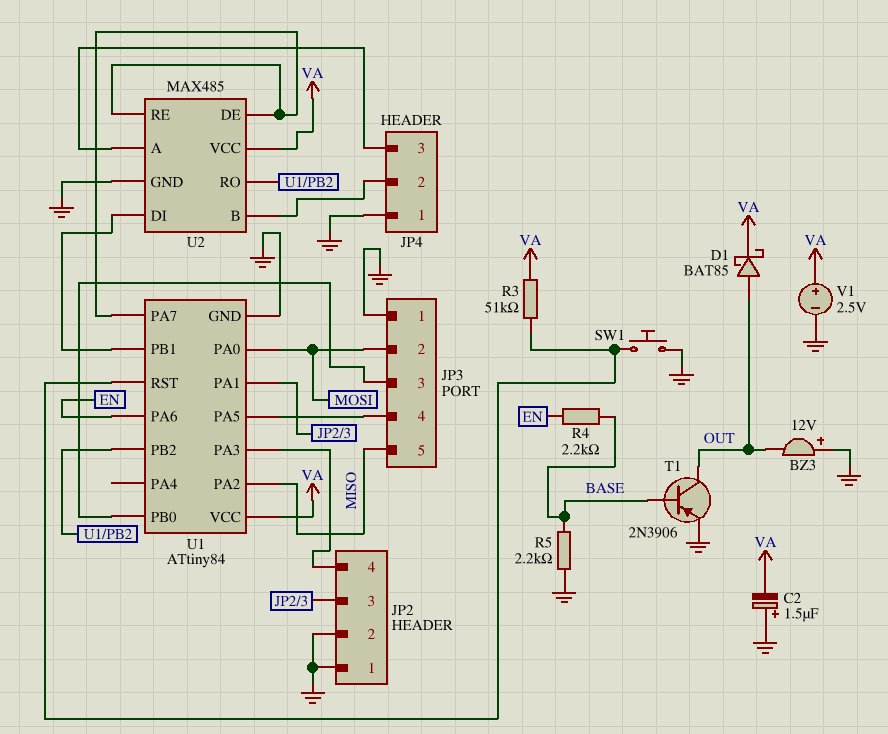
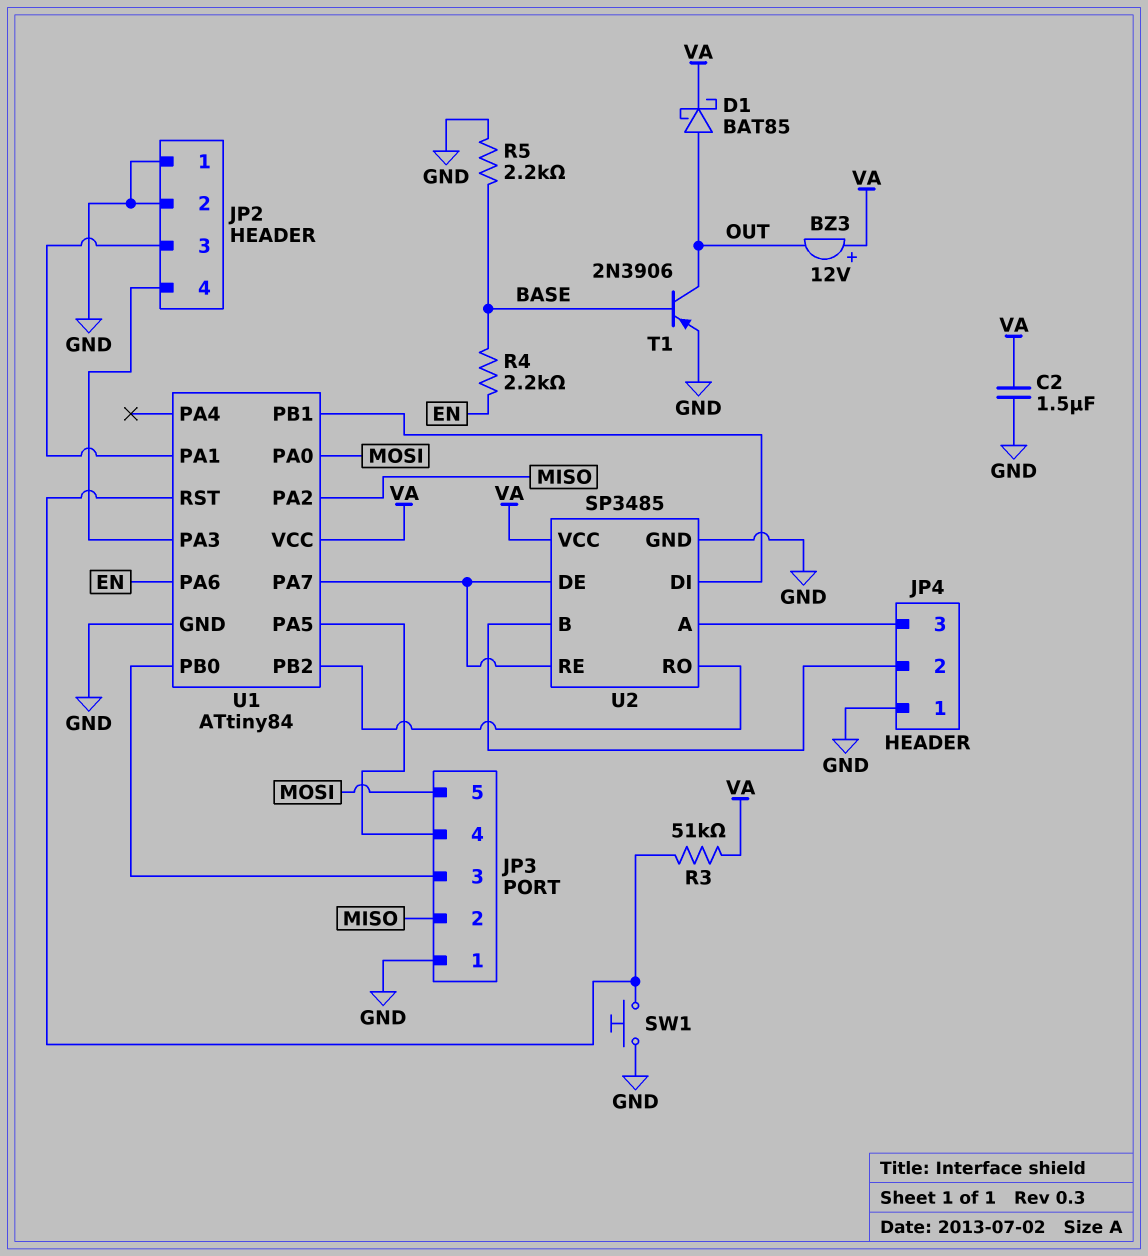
BZ3: buzzer 12V (plus GND, minus OUT) -> buzzer 12V (plus VA, minus OUT)
C2: 1.5uF (plus GND, minus VA) -> 1.5uF (GND, VA)
JP3 pin 2: MOSI -> MISO
JP3 pin 5: MISO -> MOSI
U2: MAX485 -> SP3485
V1: 2.5V (plus VA, minus GND) -> none

